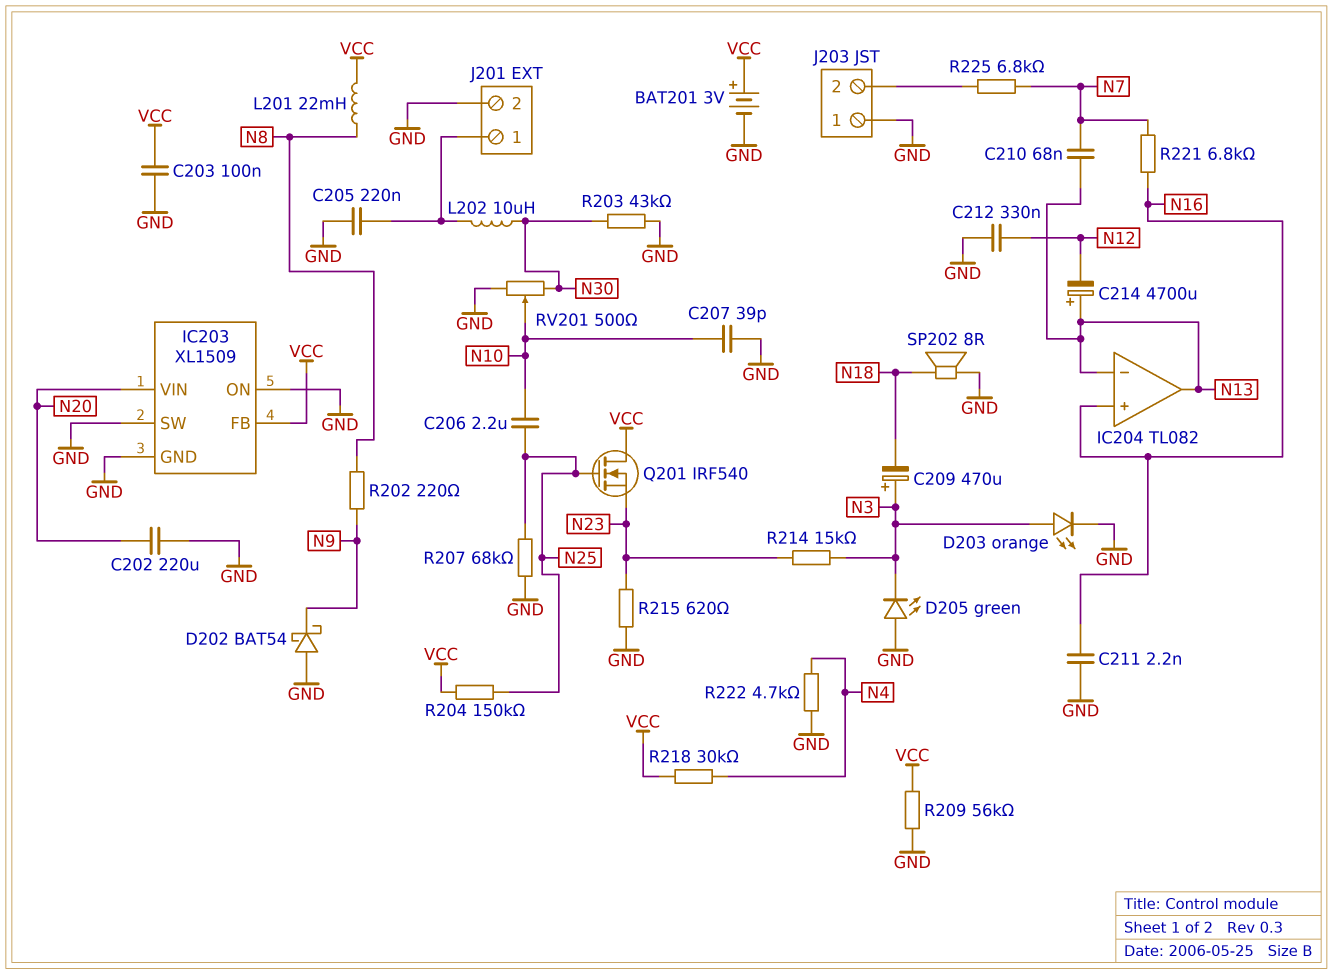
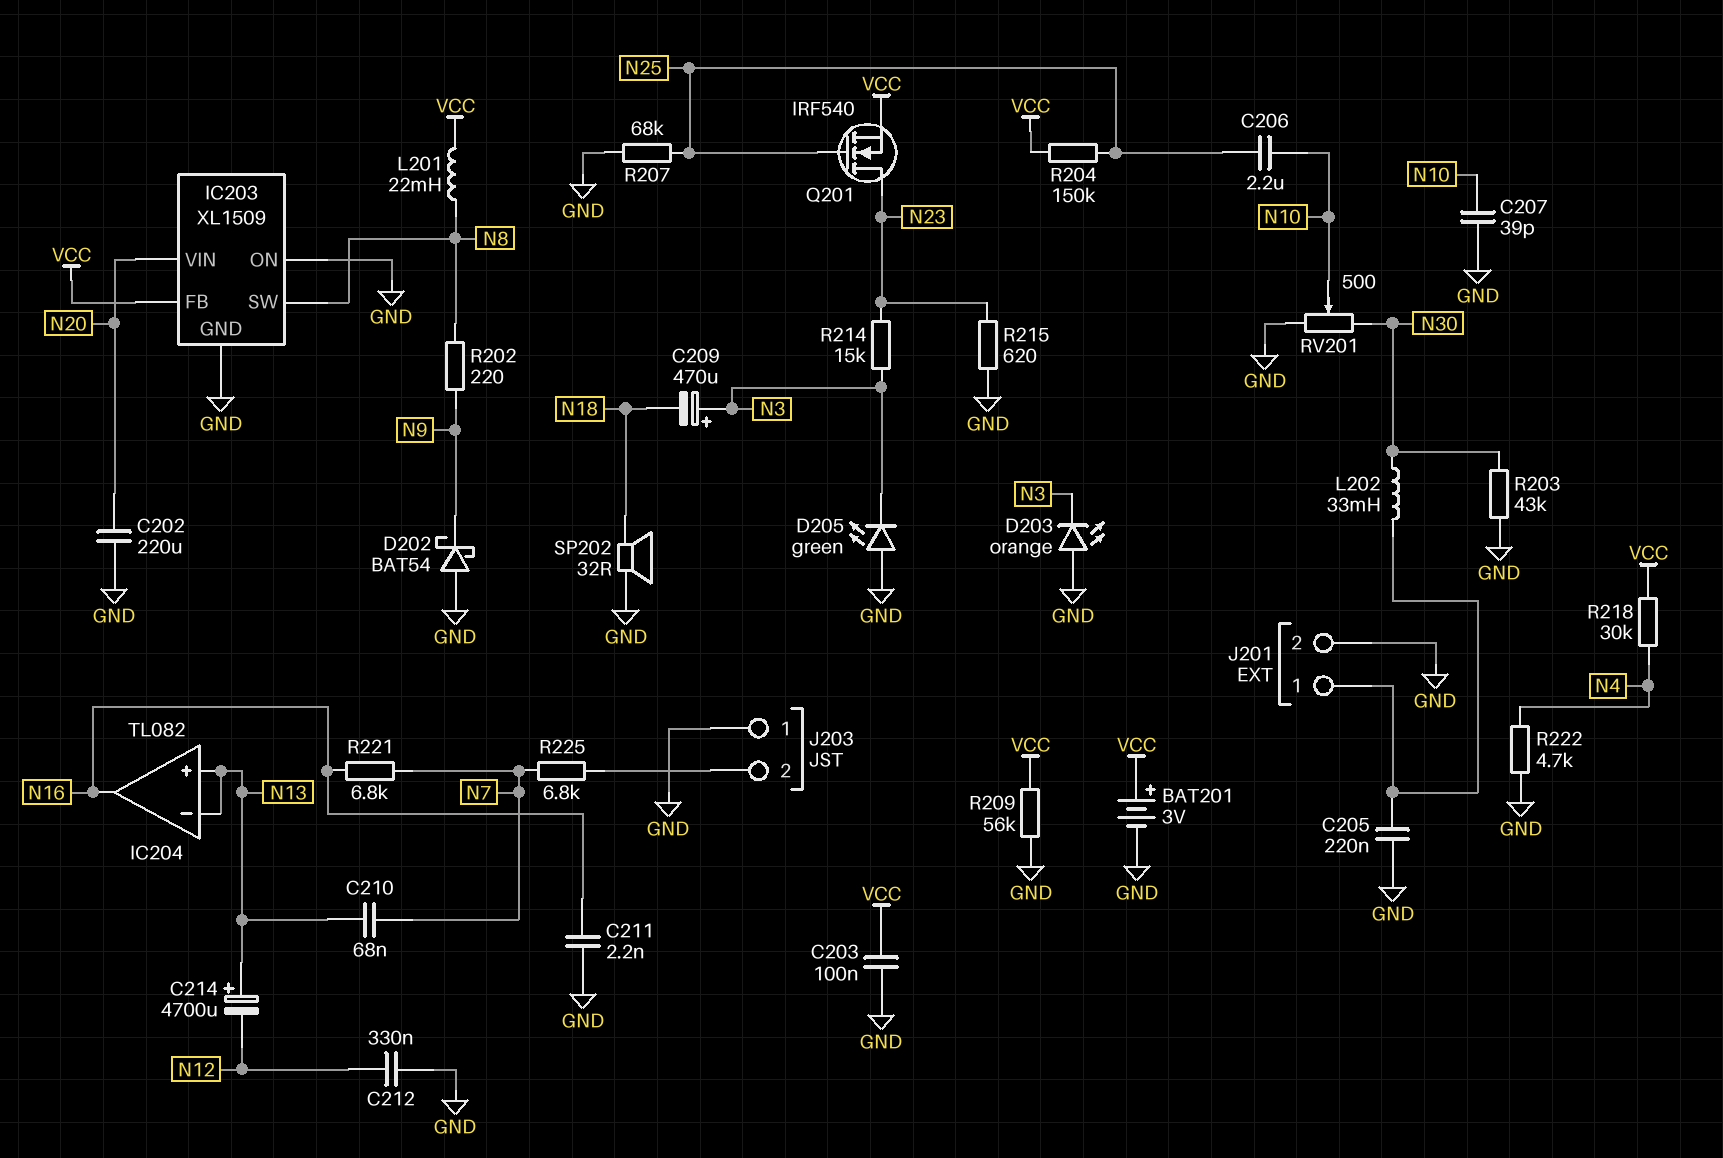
D203: LED orange (A N3, K GND) -> LED orange (A GND, K N3)
IC203 pin SW: GND -> N8
IC204 pin in+: N16 -> N13
IC204 pin out: N13 -> N16
L202: 10uH (J201/1, N30) -> 33mH (J201/1, N30)
Q201: NMOS IRF540 (G N25, D VCC, S N23) -> NMOS IRF540 (G N25, D N23, S VCC)
SP202: speaker 8R (GND, N18) -> speaker 32R (GND, N18)

